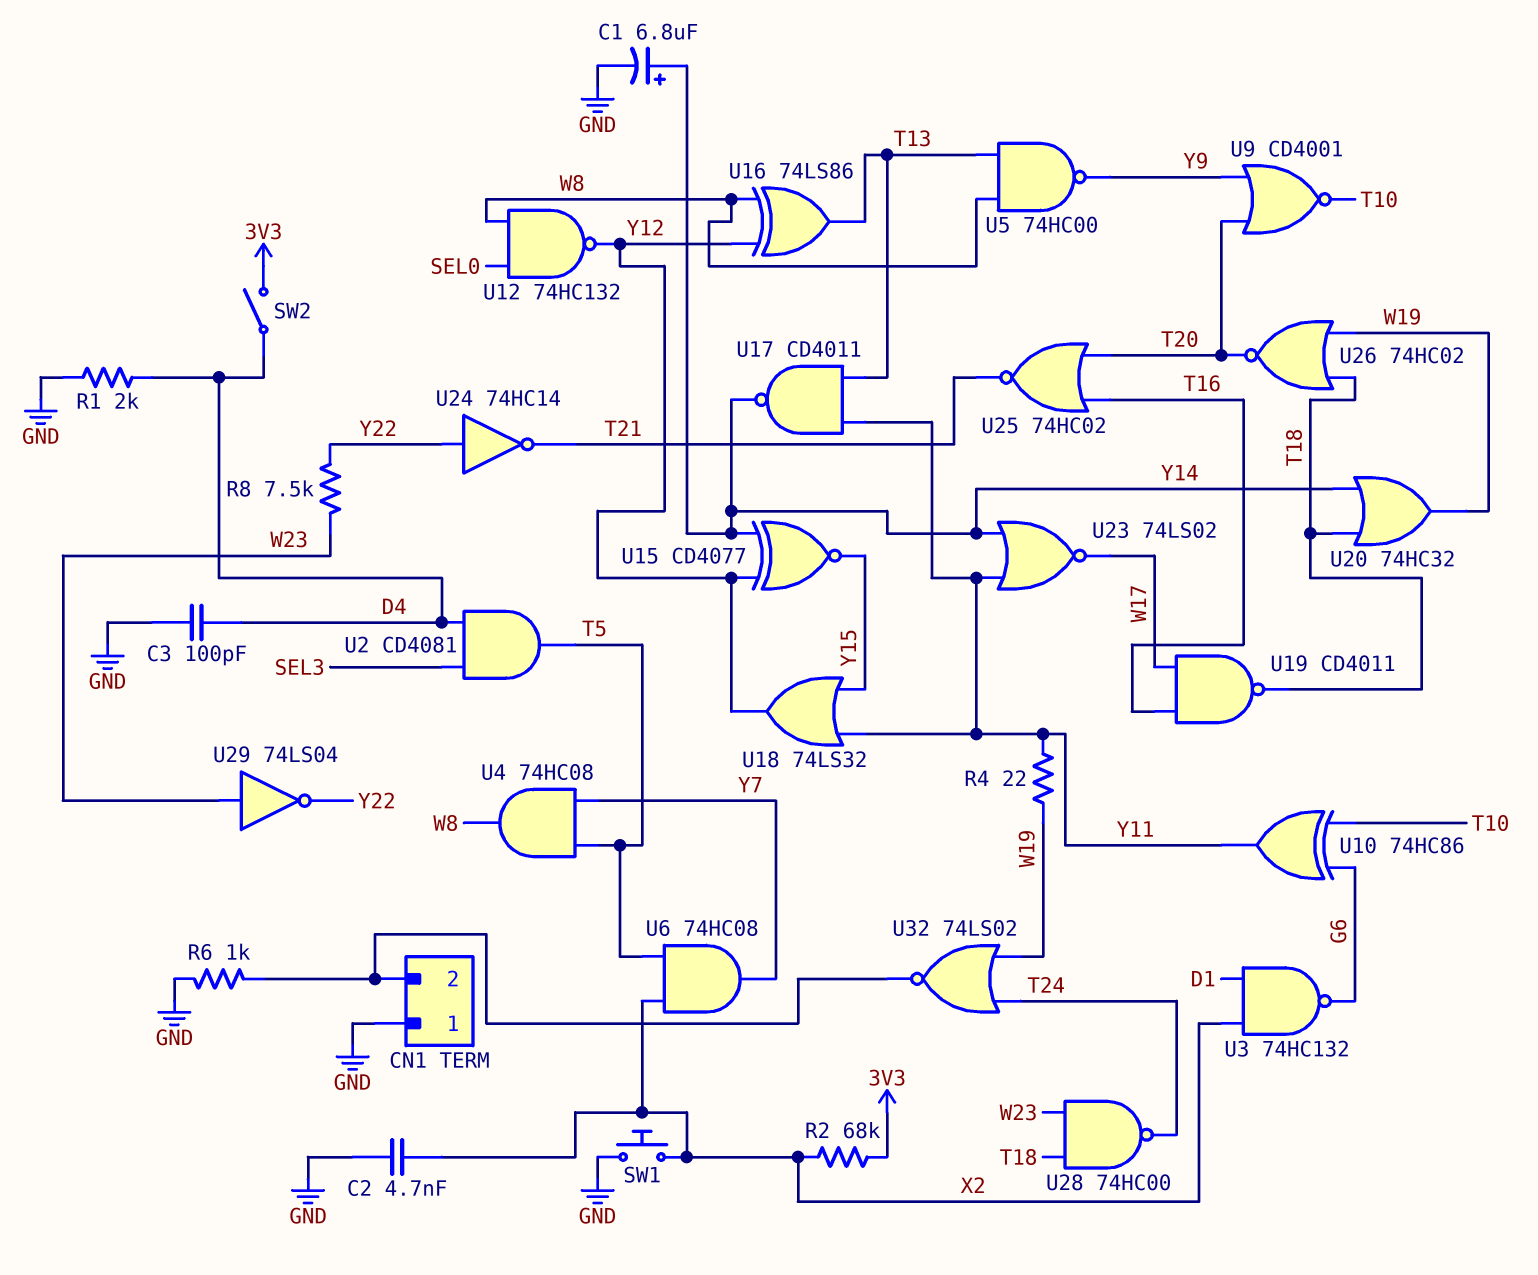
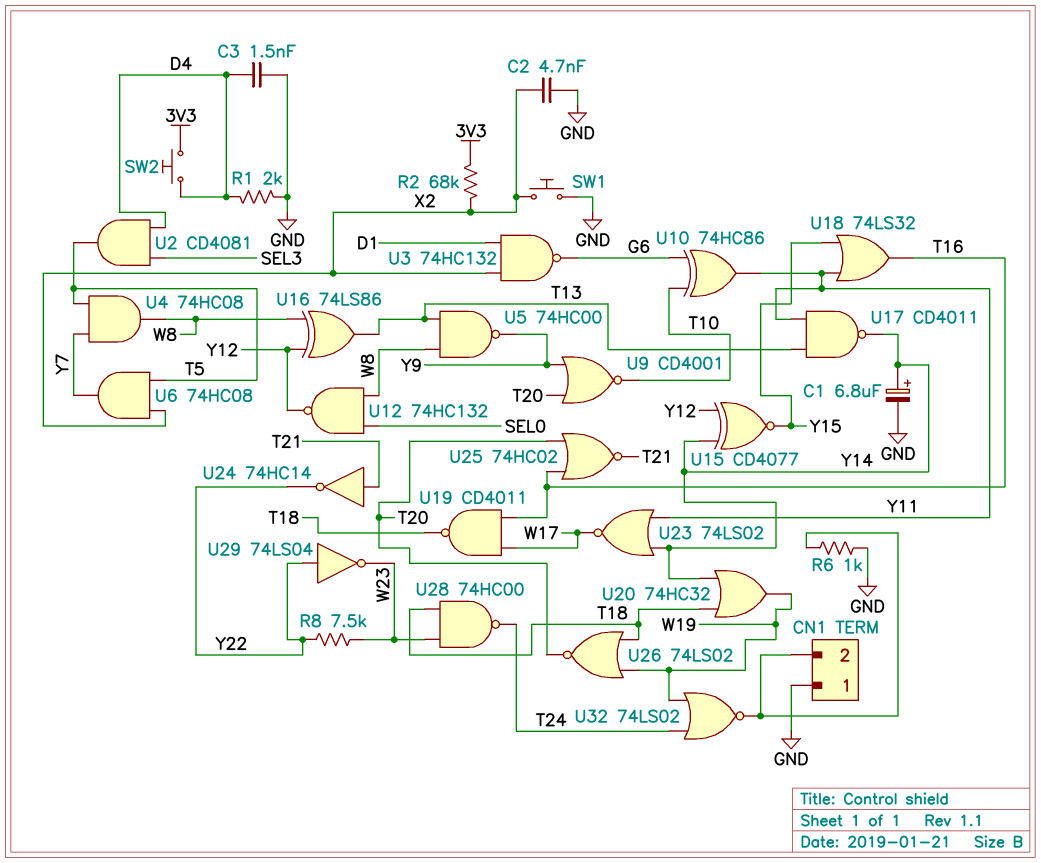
C3: 100pF (D4, GND) -> 1.5nF (D4, GND)
R4: 22 (W19, Y11) -> none
SW2: switch (3V3, D4) -> button (3V3, D4)
U18: OR 74LS32 (in Y11, in Y15, out Y12) -> OR 74LS32 (in Y11, in Y15, out T16)
U24: NOT 74HC14 (in Y22, out T21) -> NOT 74HC14 (in T21, out Y22)
U26: NOR 74HC02 (in T18, in W19, out T20) -> NOR 74LS02 (in T18, in W19, out T20)
U29: NOT 74LS04 (in W23, out Y22) -> NOT 74LS04 (in Y22, out W23)

